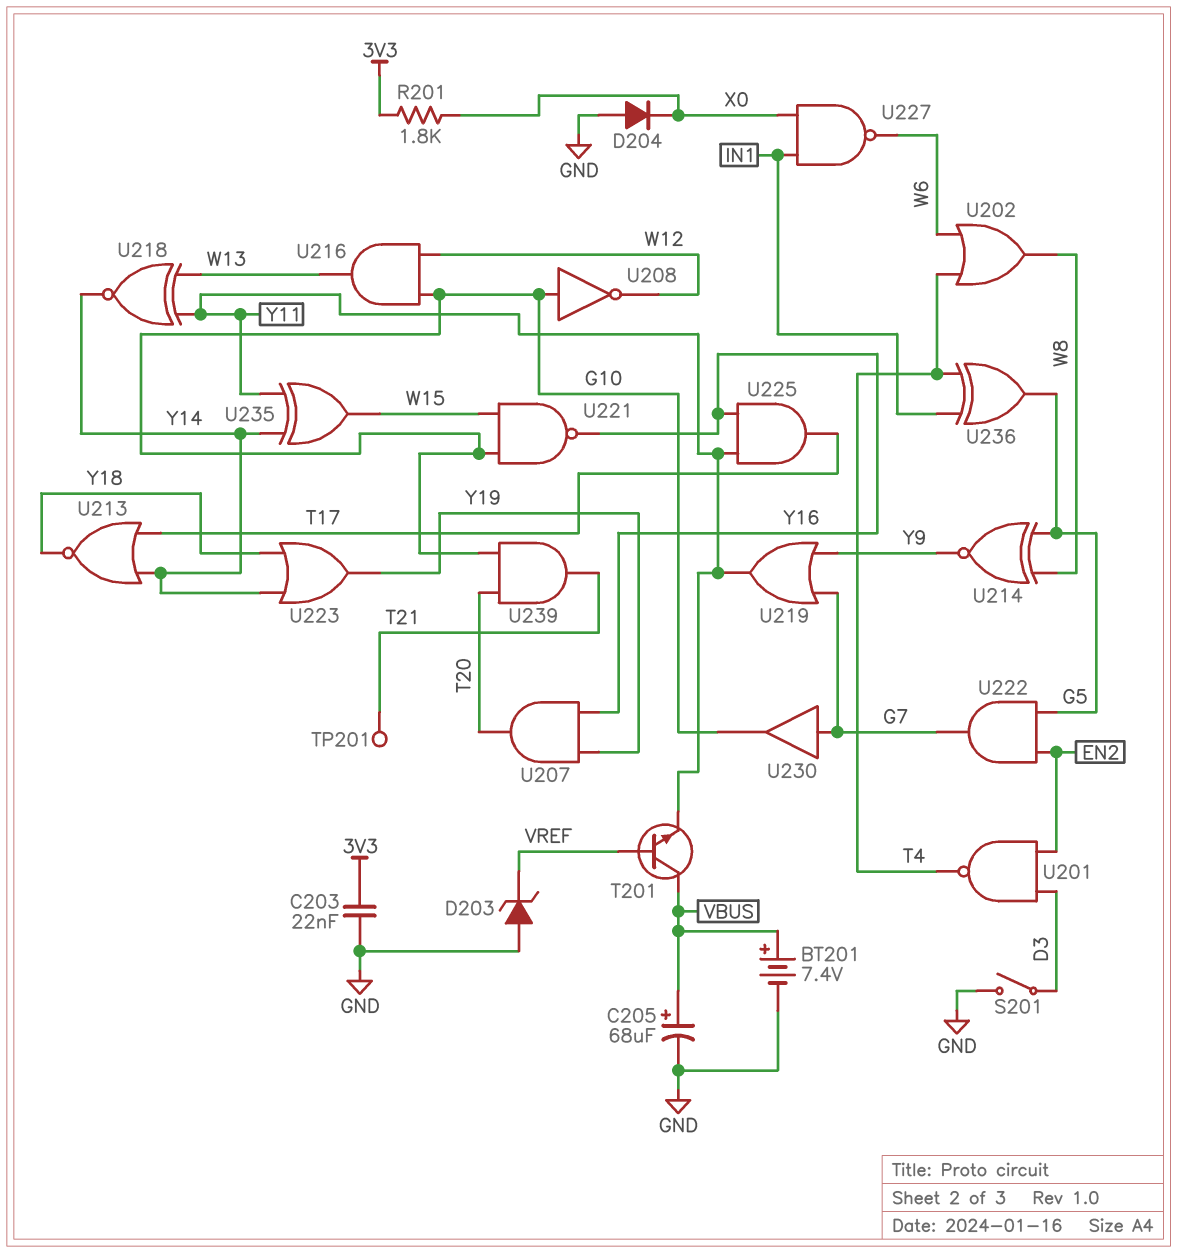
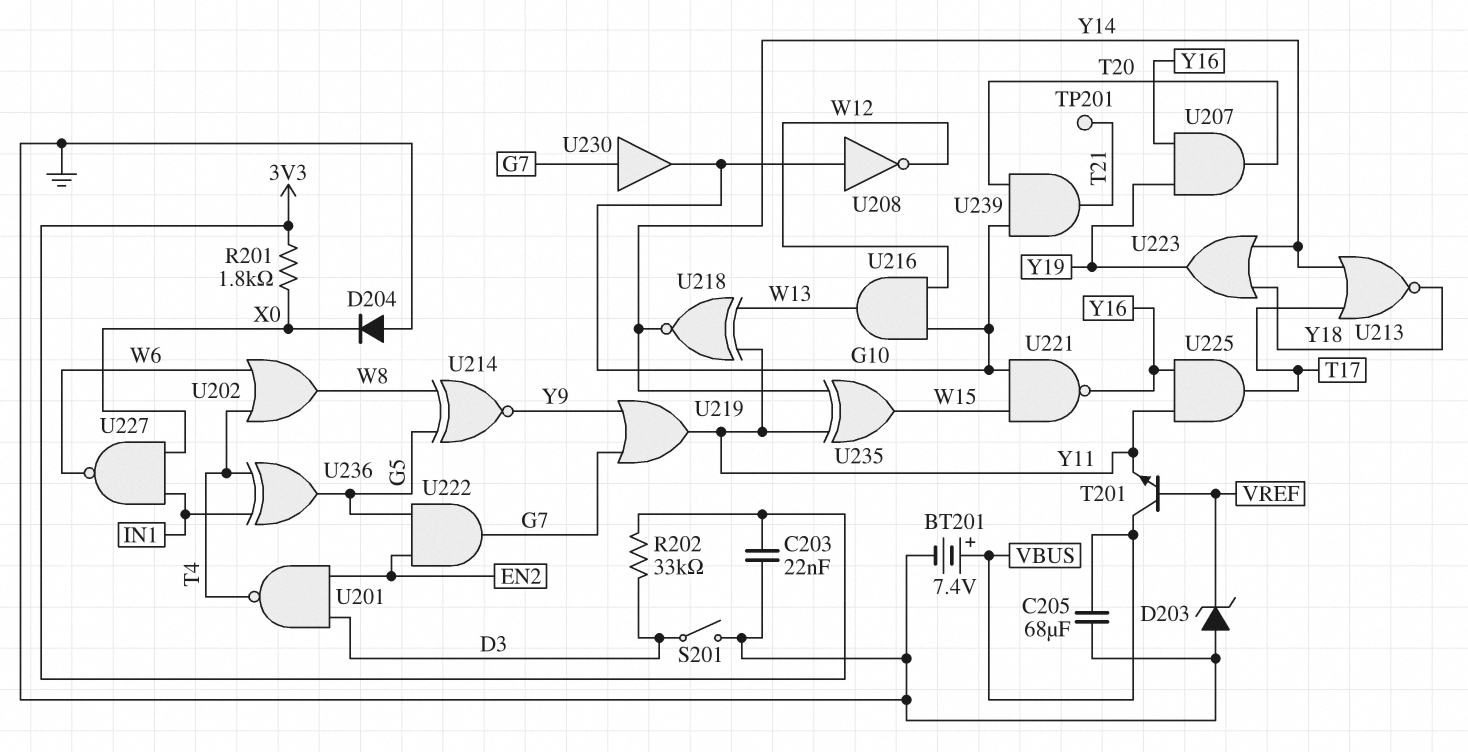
C205: 68uF (plus VBUS, minus GND) -> 68uF (GND, VBUS)
R202: none -> 33k (3V3, D3)

